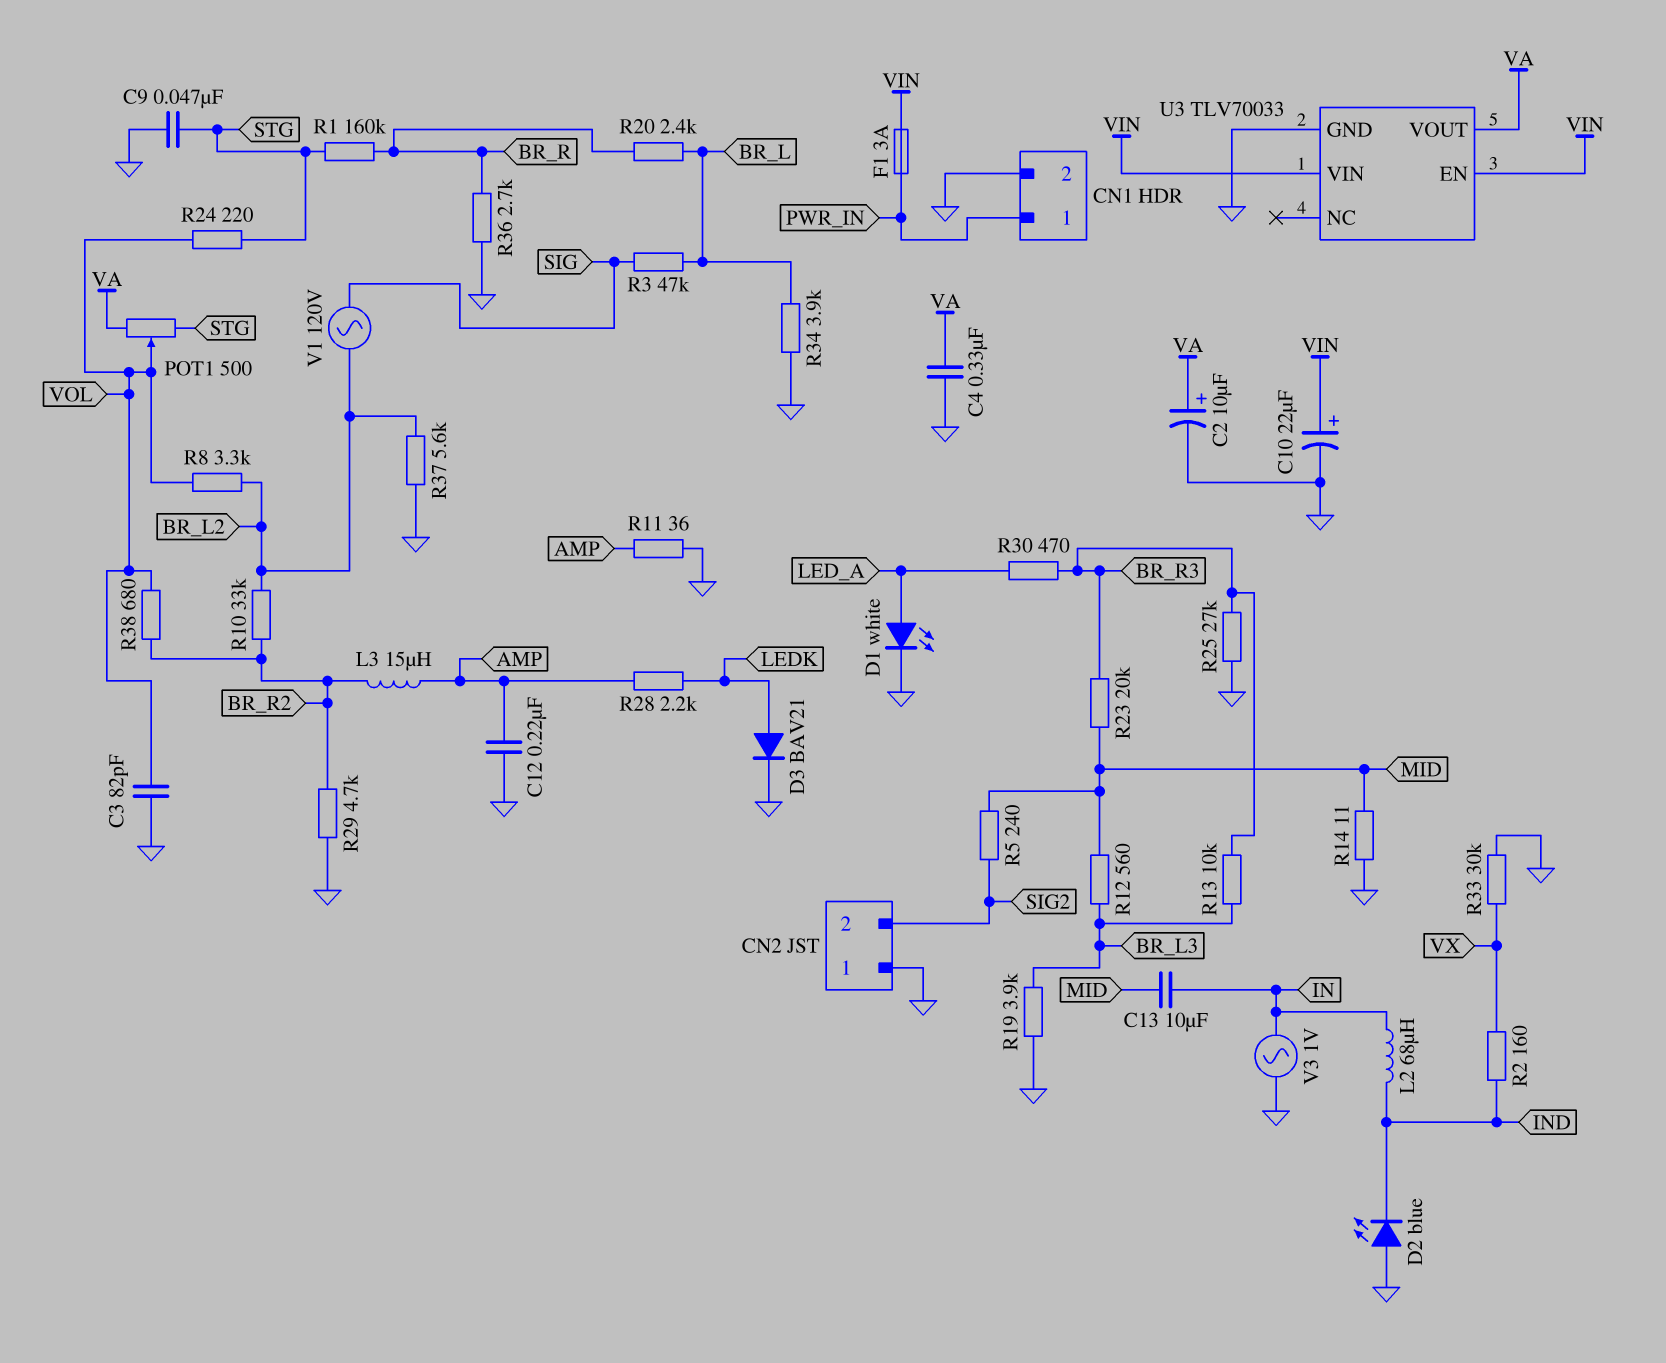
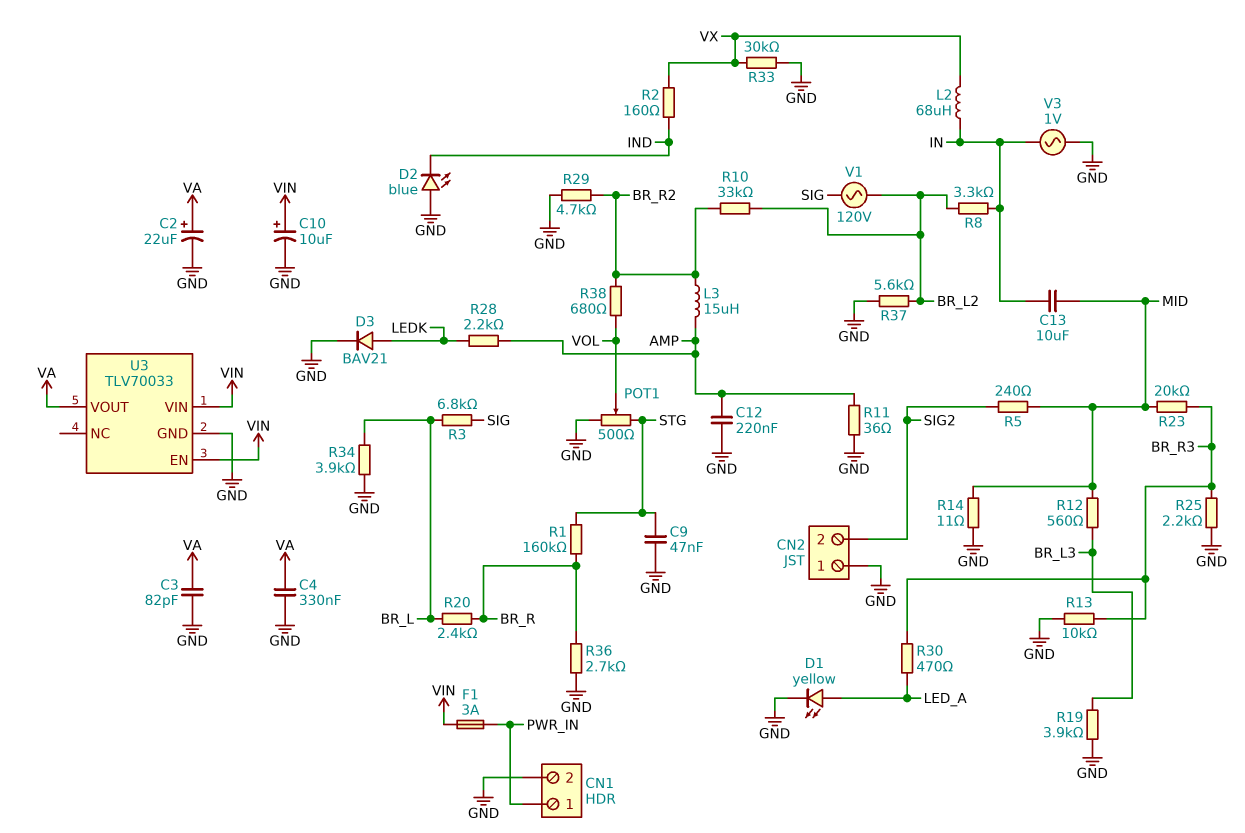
C2: 10uF (plus VA, minus GND) -> 22uF (plus VA, minus GND)
C3: 82pF (GND, VOL) -> 82pF (GND, VA)
C10: 22uF (plus VIN, minus GND) -> 10uF (plus VIN, minus GND)
D1: LED white (A LED_A, K GND) -> LED yellow (A LED_A, K GND)
L2: 68uH (IN, IND) -> 68uH (IN, VX)
POT1: 500 (STG, VA, wiper VOL) -> 500 (GND, STG, wiper VOL)
R3: 47k (BR_L, SIG) -> 6.8k (BR_L, SIG)
R8: 3.3k (BR_L2, VOL) -> 3.3k (BR_L2, IN)
R13: 10k (BR_L3, BR_R3) -> 10k (BR_R3, GND)
R24: 220 (STG, VOL) -> none
R25: 27k (BR_R3, GND) -> 2.2k (BR_R3, GND)

